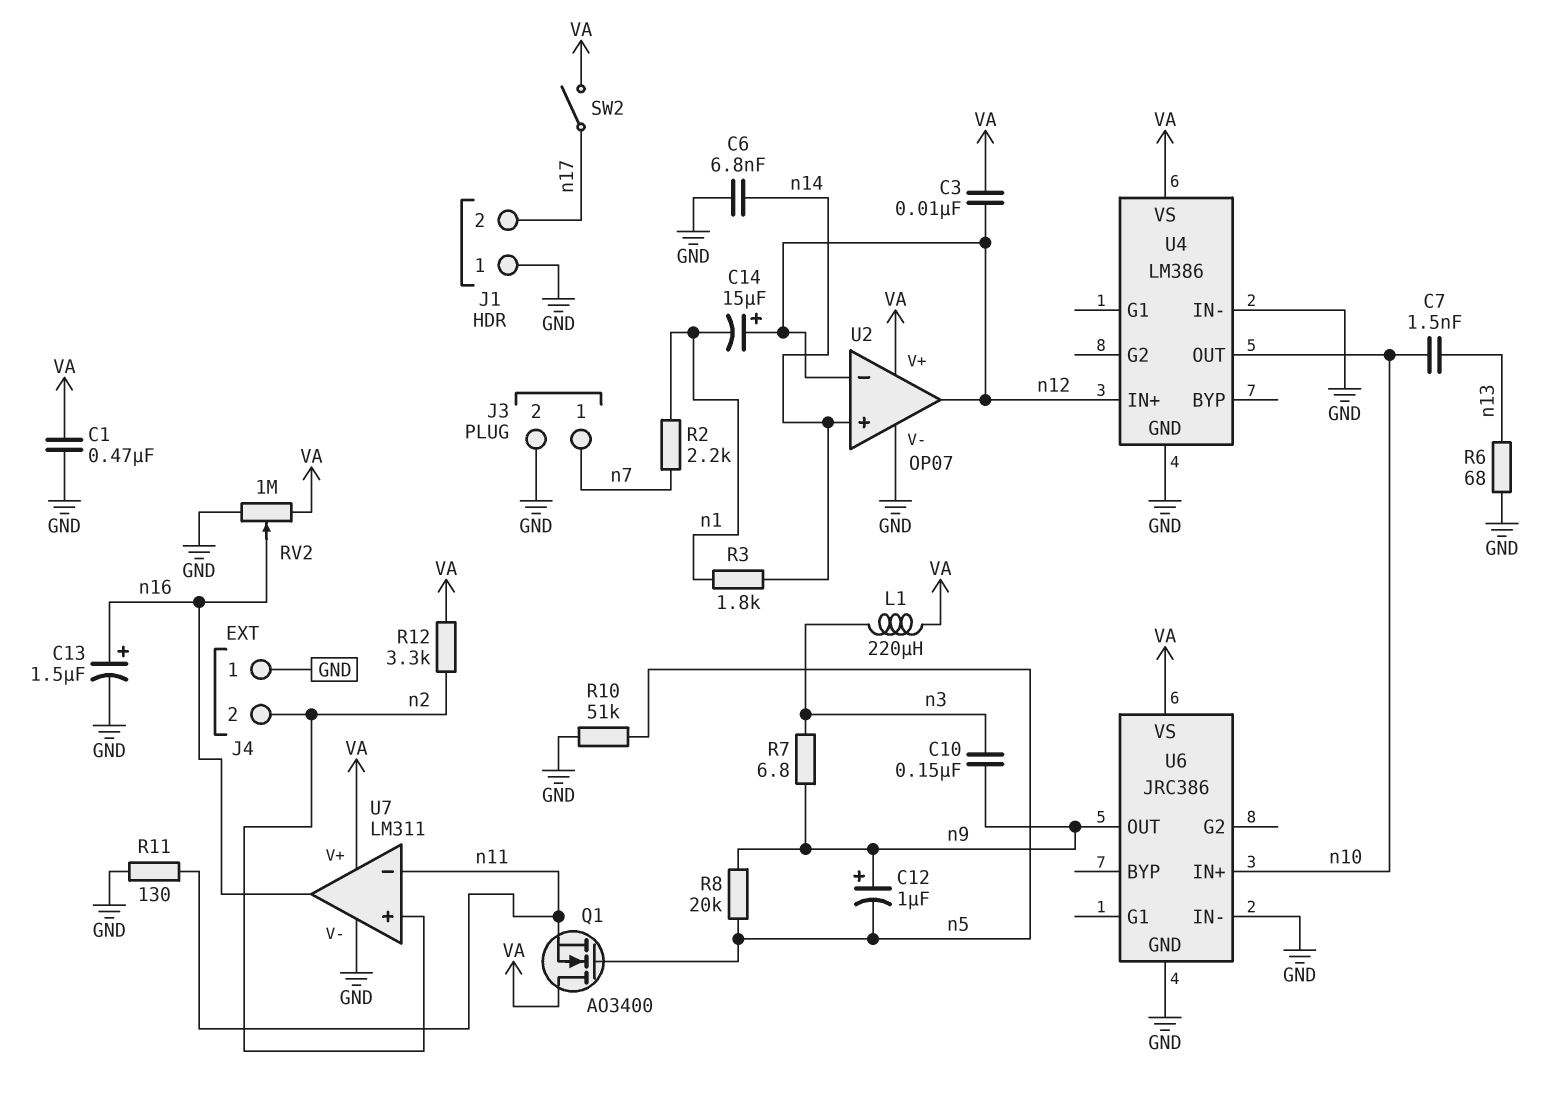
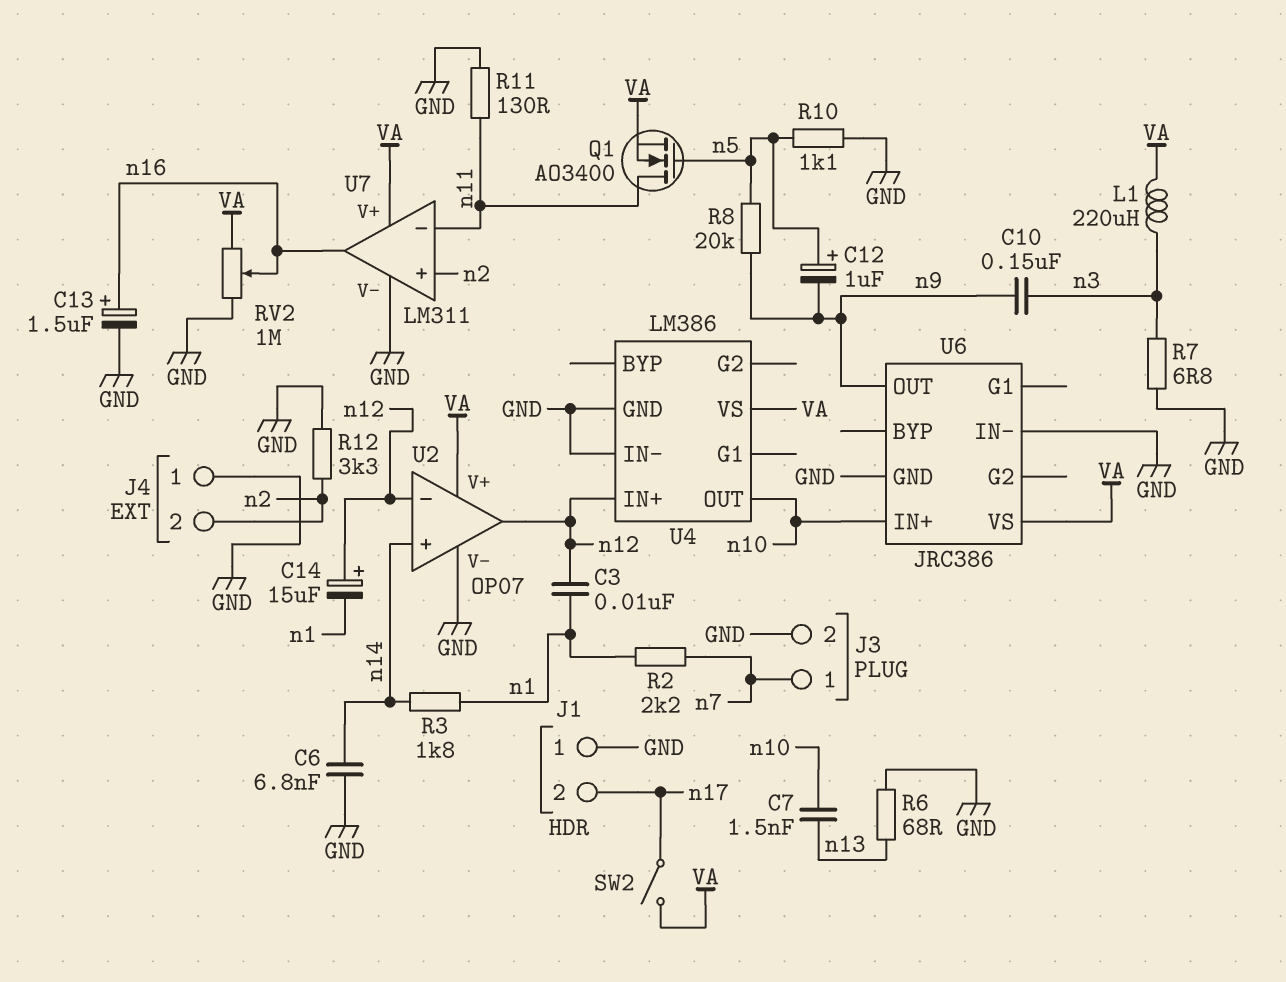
C1: 470nF (GND, VA) -> none
C3: 10nF (VA, n12) -> 10nF (n1, n12)
C12: 1uF (plus n9, minus n5) -> 1uF (plus n5, minus n9)
Q1: NMOS AO3400 (G n5, D VA, S n11) -> NMOS AO3400 (G n5, D n11, S VA)
R7: 6.8 (n3, n9) -> 6.8 (GND, n3)
R10: 51k (GND, n5) -> 1.1k (GND, n5)
R12: 3.3k (VA, n2) -> 3.3k (GND, n2)

